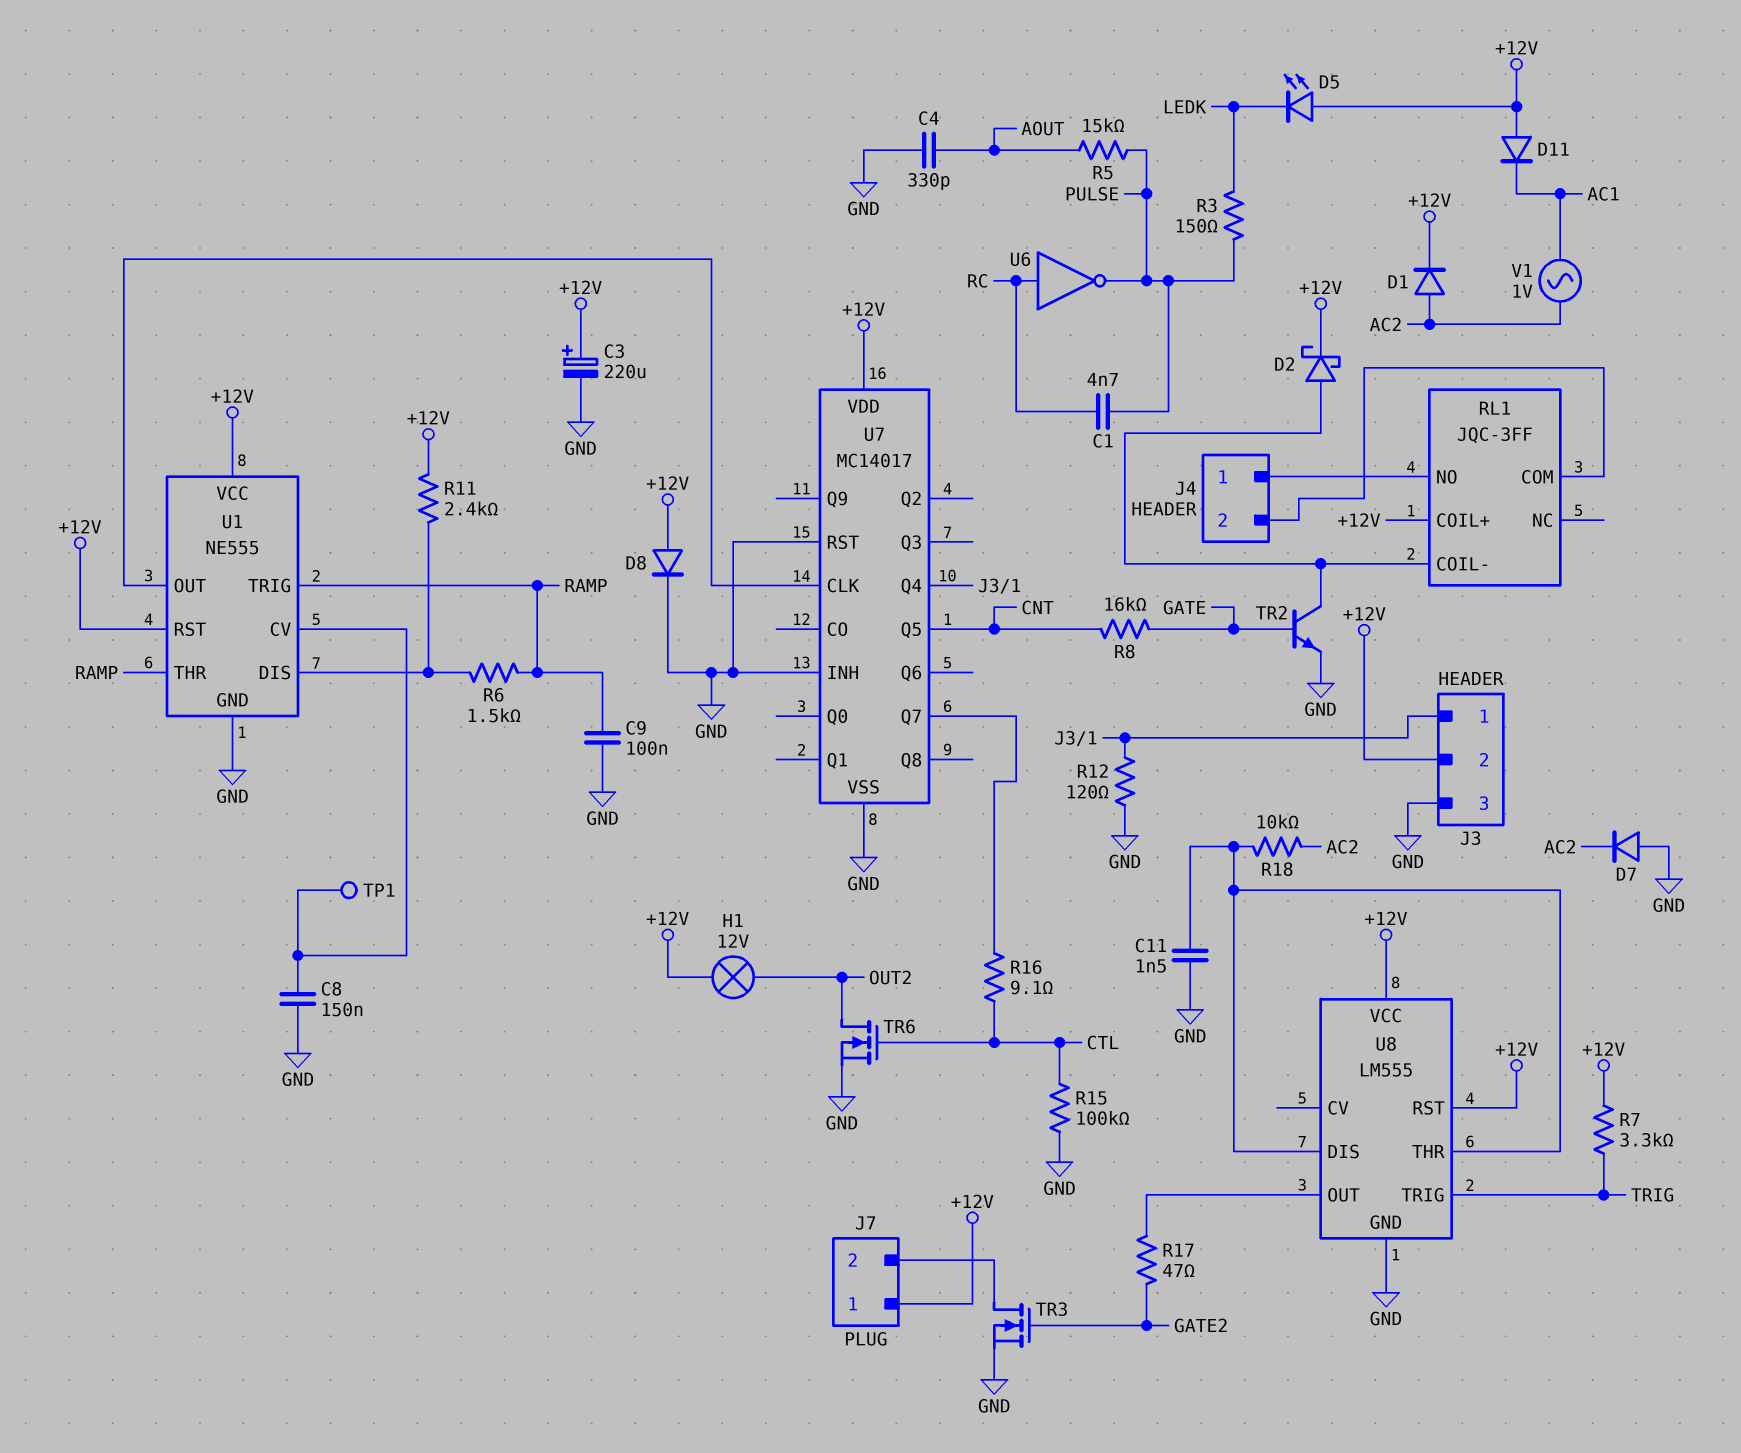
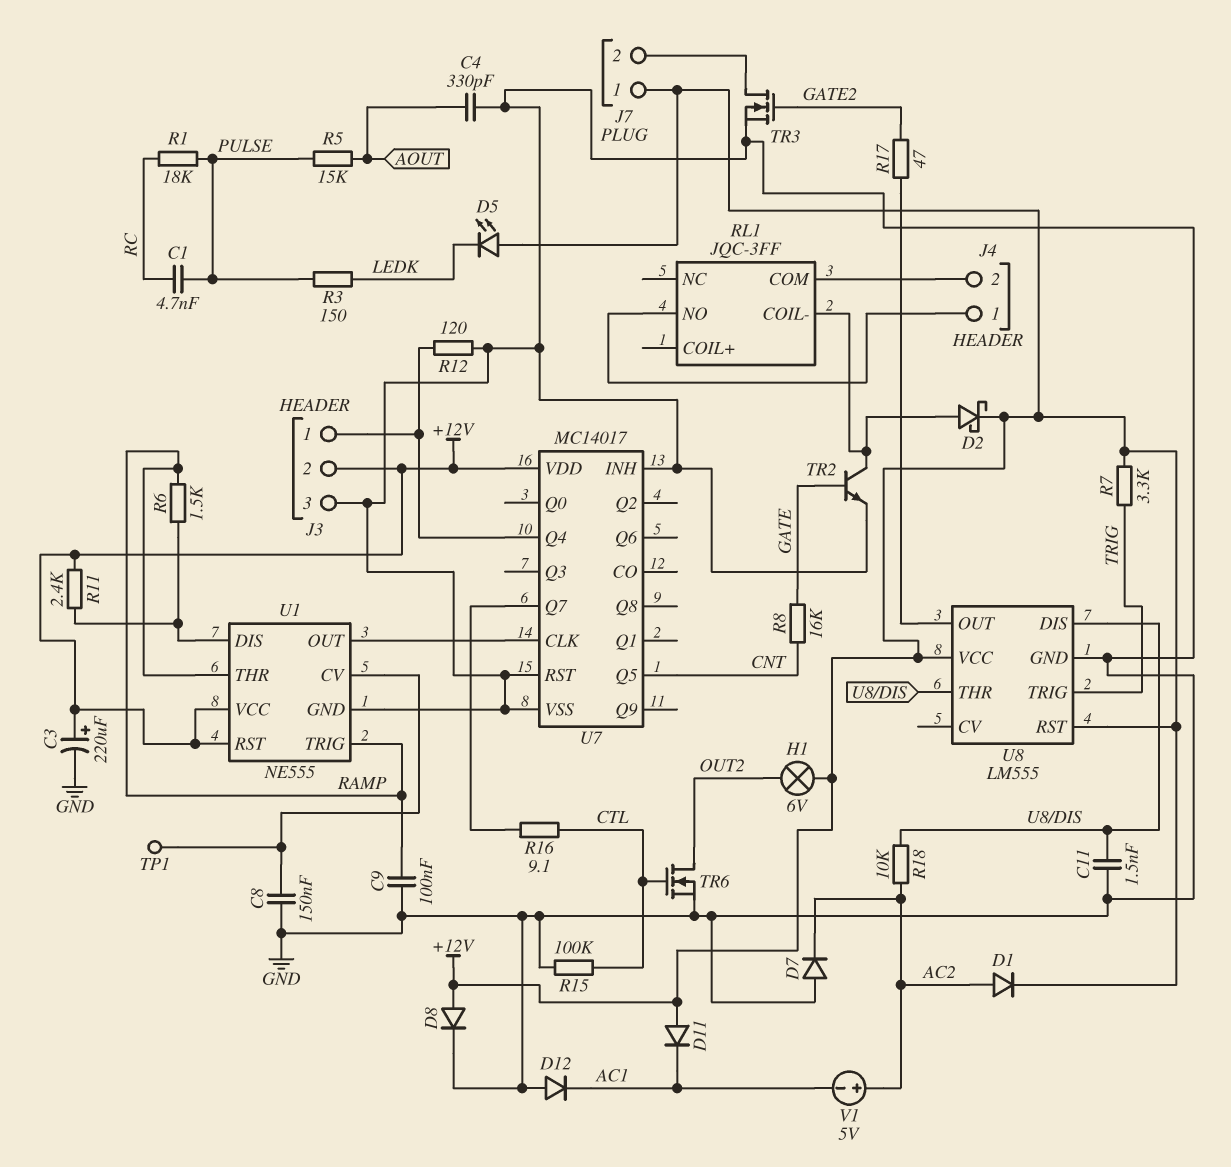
D12: none -> diode (A GND, K AC1)
H1: lamp 12V (+12V, OUT2) -> lamp 6V (+12V, OUT2)
R1: none -> 18k (PULSE, RC)
RL1 pin COIL+: +12V -> none
U6: NOT (in RC, out PULSE) -> none
V1: AC 1V (AC1, AC2) -> 5V (plus AC2, minus AC1)

